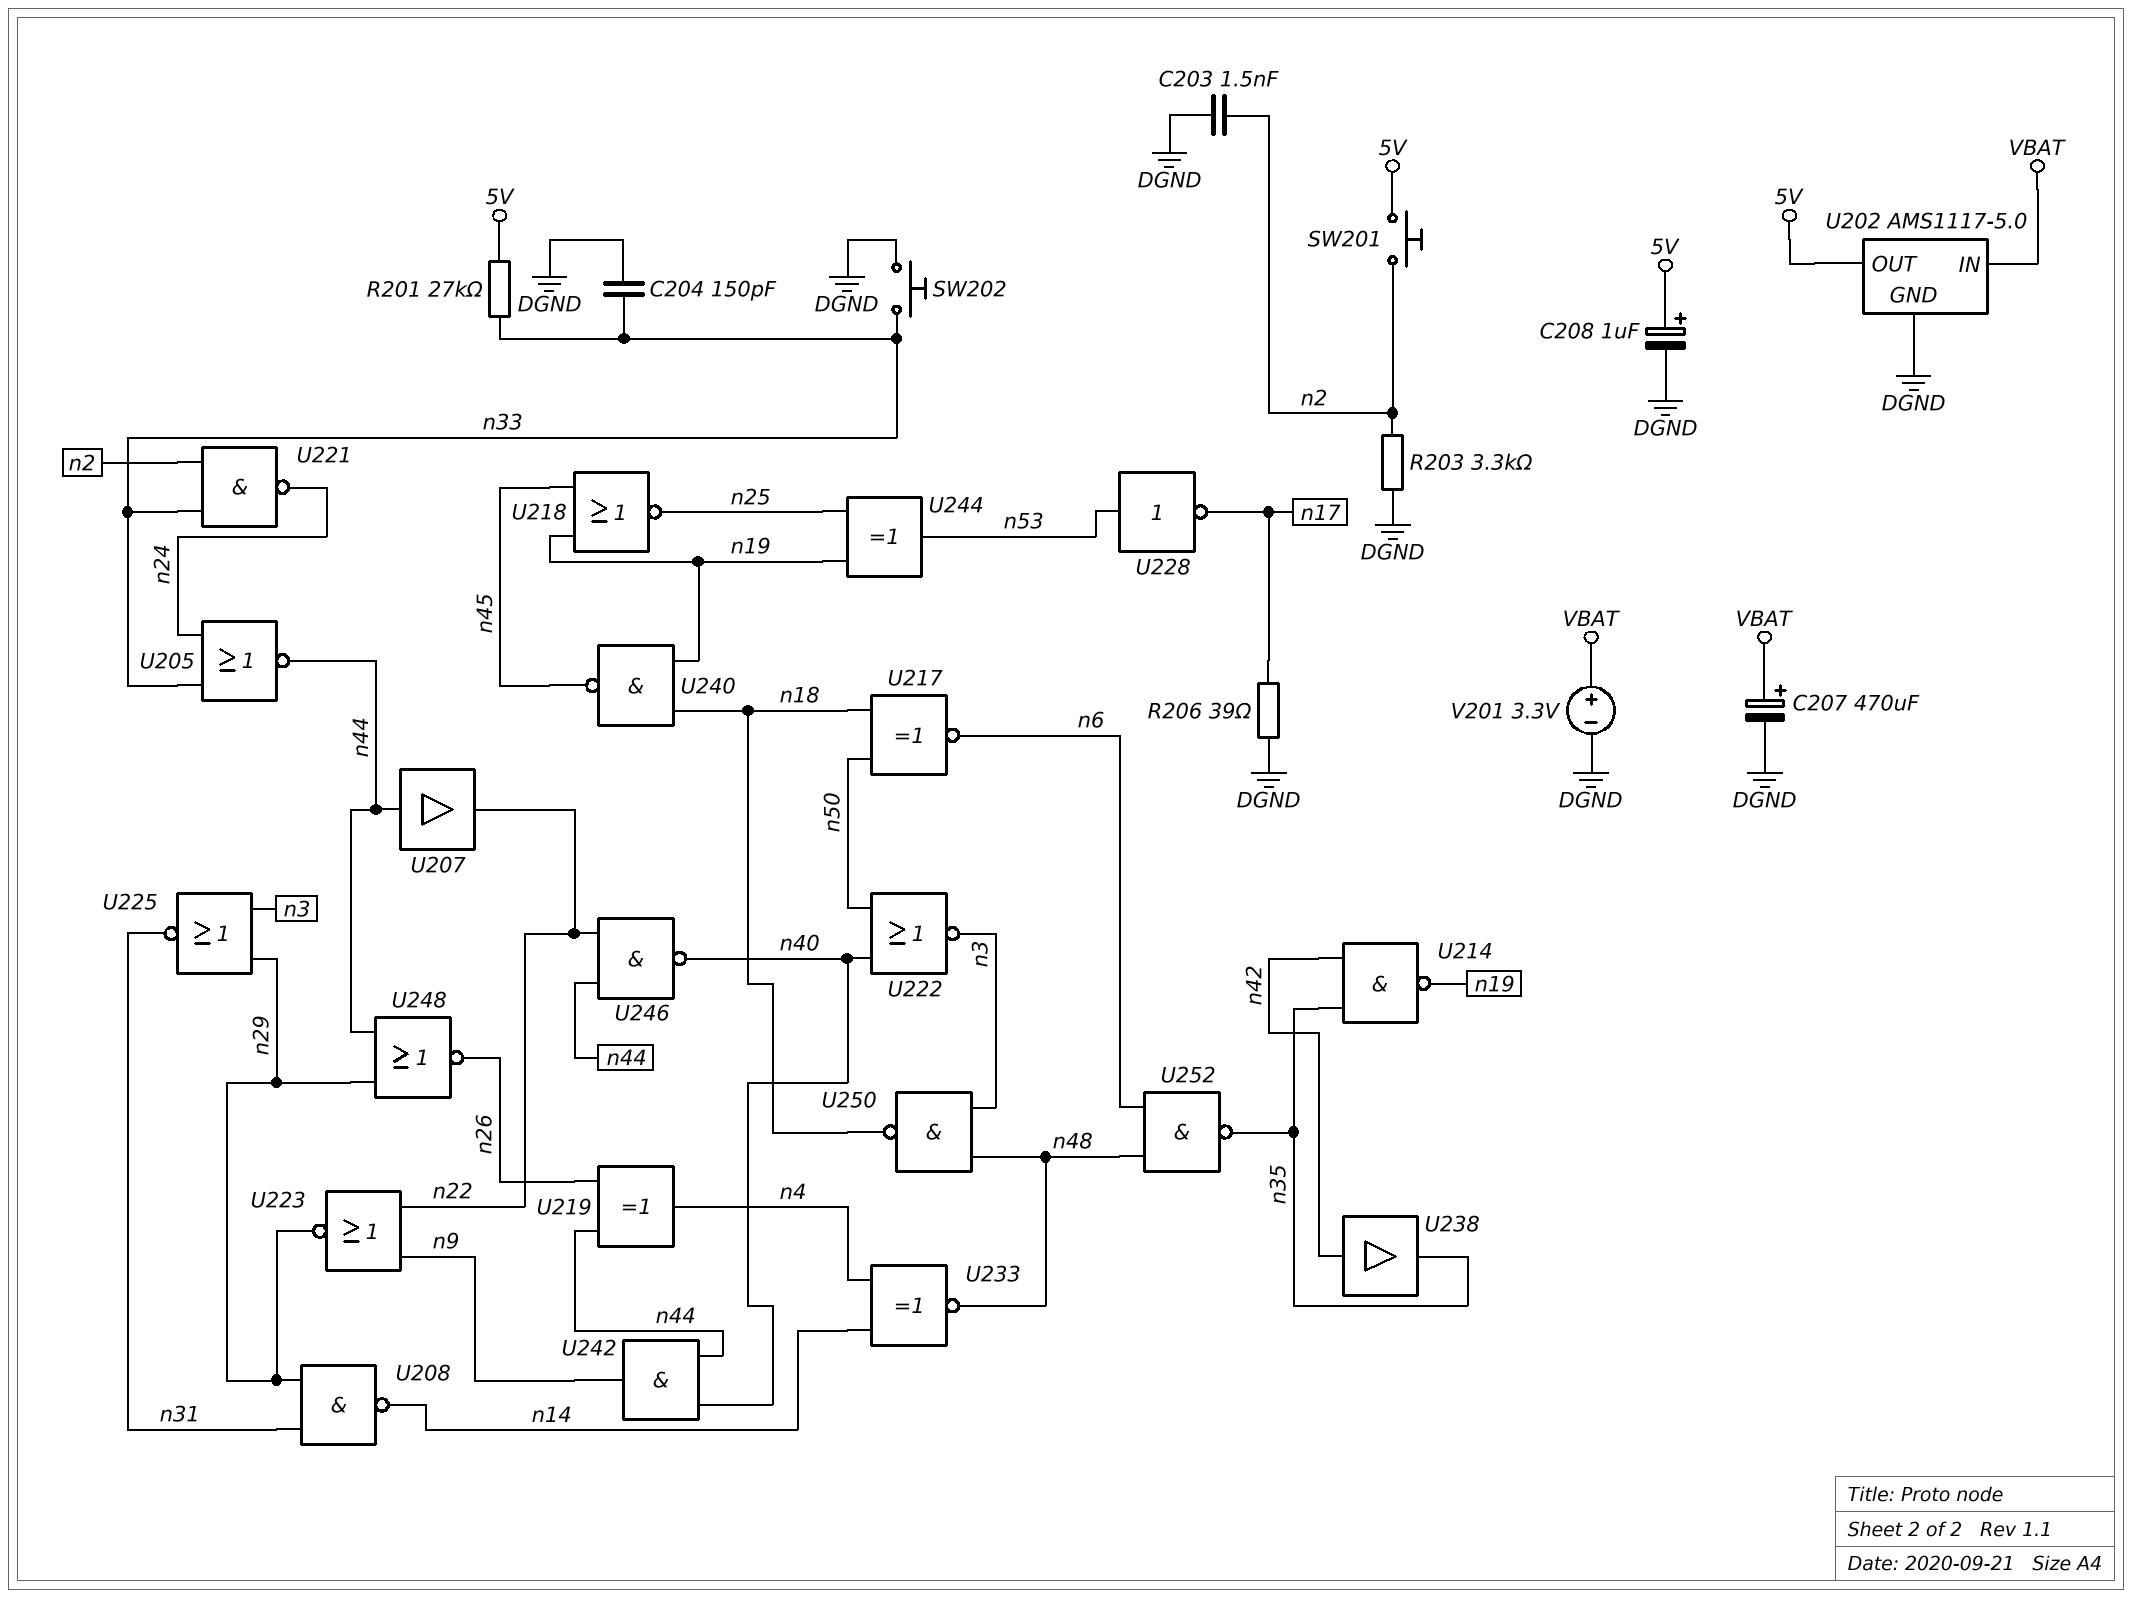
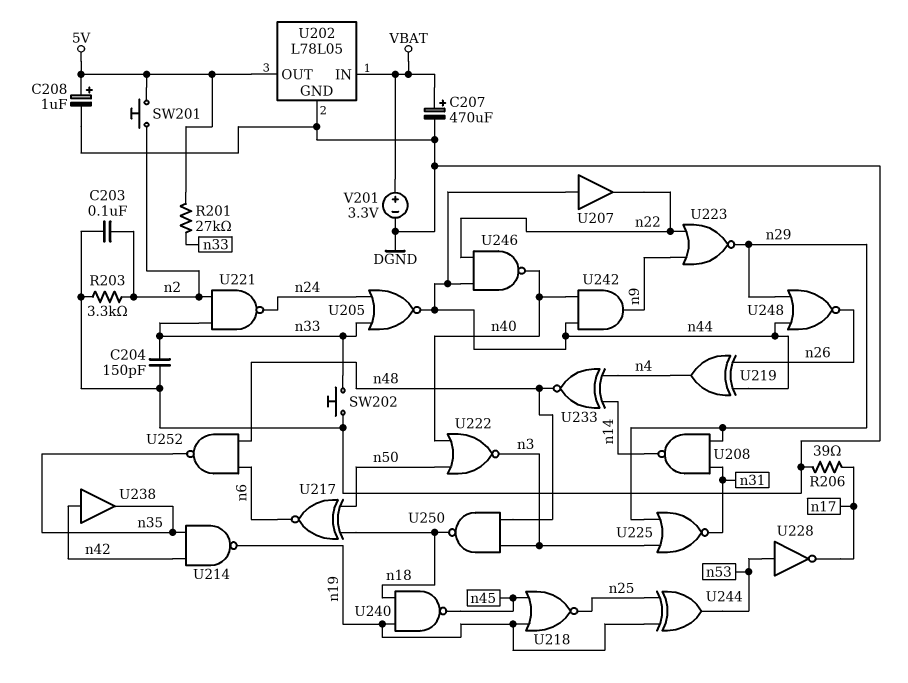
C203: 1.5nF (DGND, n2) -> 100nF (DGND, n2)
U202: AMS1117-5.0 -> L78L05

